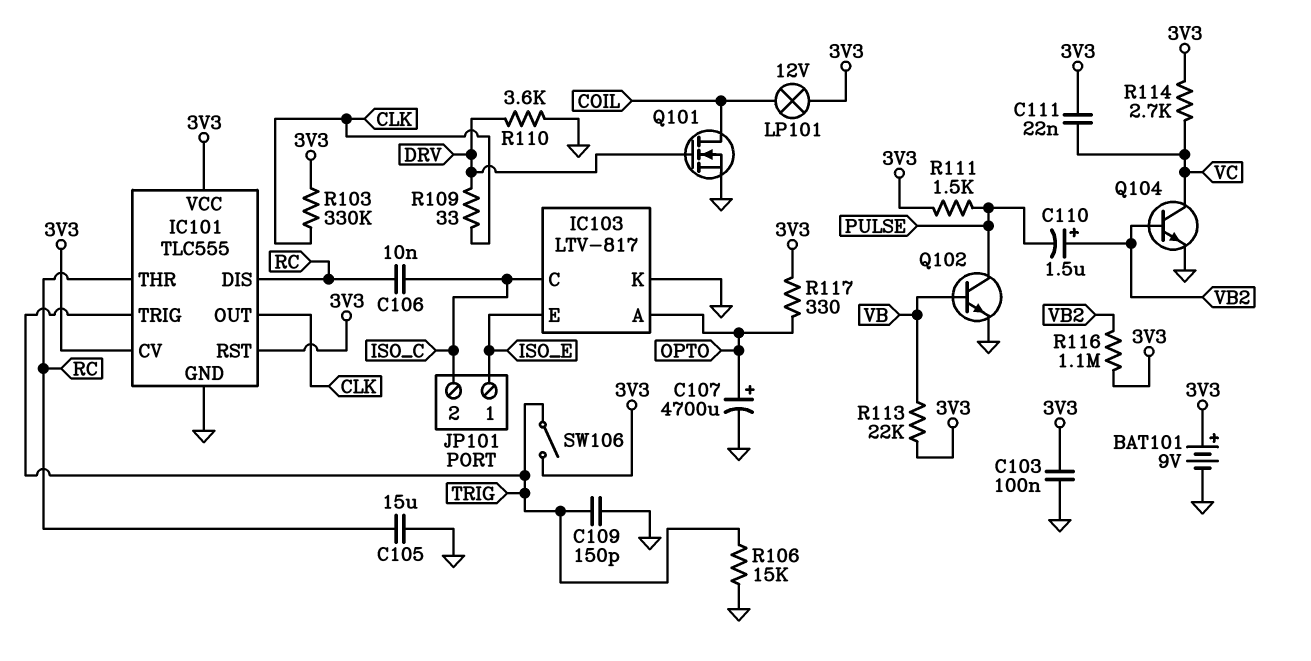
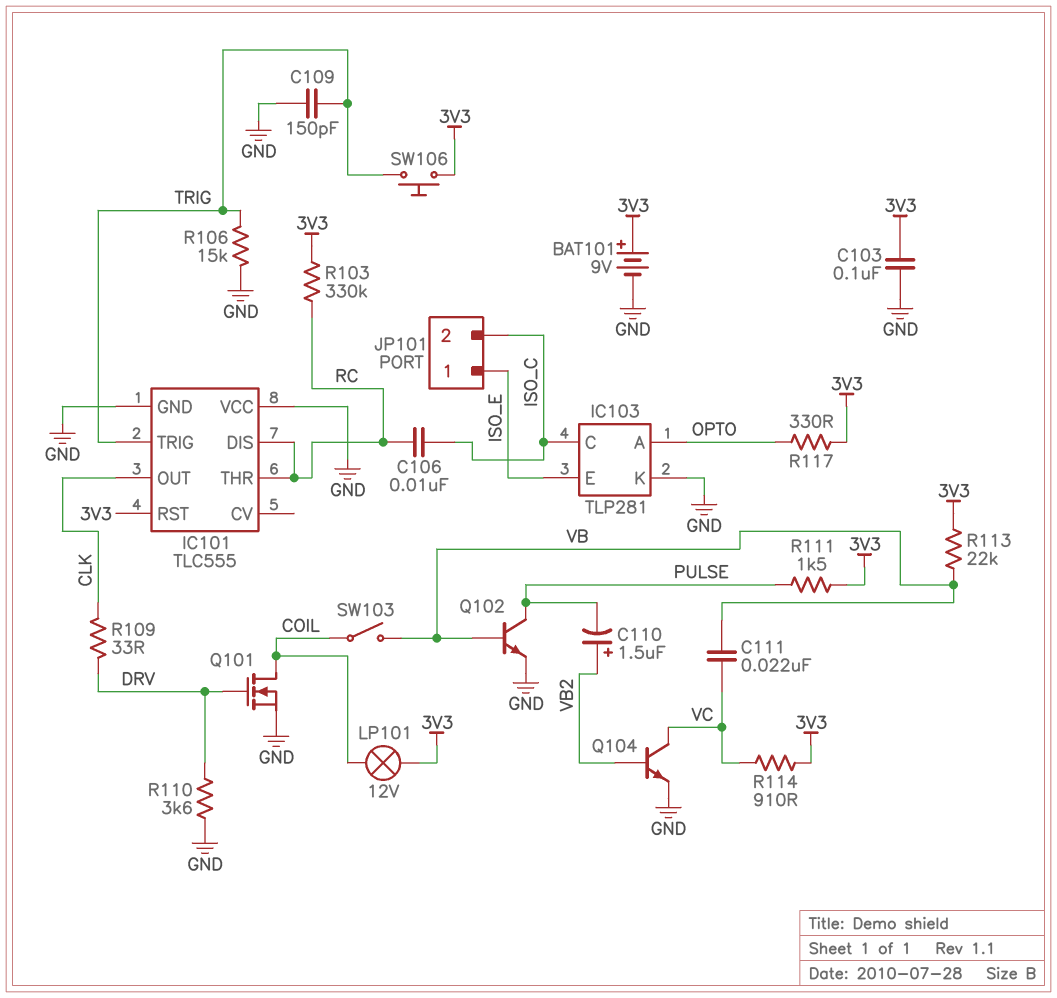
C105: 15uF (GND, RC) -> none
C107: 4700uF (plus OPTO, minus GND) -> none
C111: 22nF (3V3, VC) -> 22nF (VB, VC)
IC101 pin CV: 3V3 -> none
IC101 pin VCC: 3V3 -> GND
IC103: LTV-817 -> TLP281
R103: 330k (3V3, CLK) -> 330k (3V3, RC)
R114: 2.7k (3V3, VC) -> 910 (3V3, VC)
R116: 1.1M (3V3, VB2) -> none
SW103: none -> switch (COIL, VB)
SW106: switch (3V3, TRIG) -> button (3V3, TRIG)

